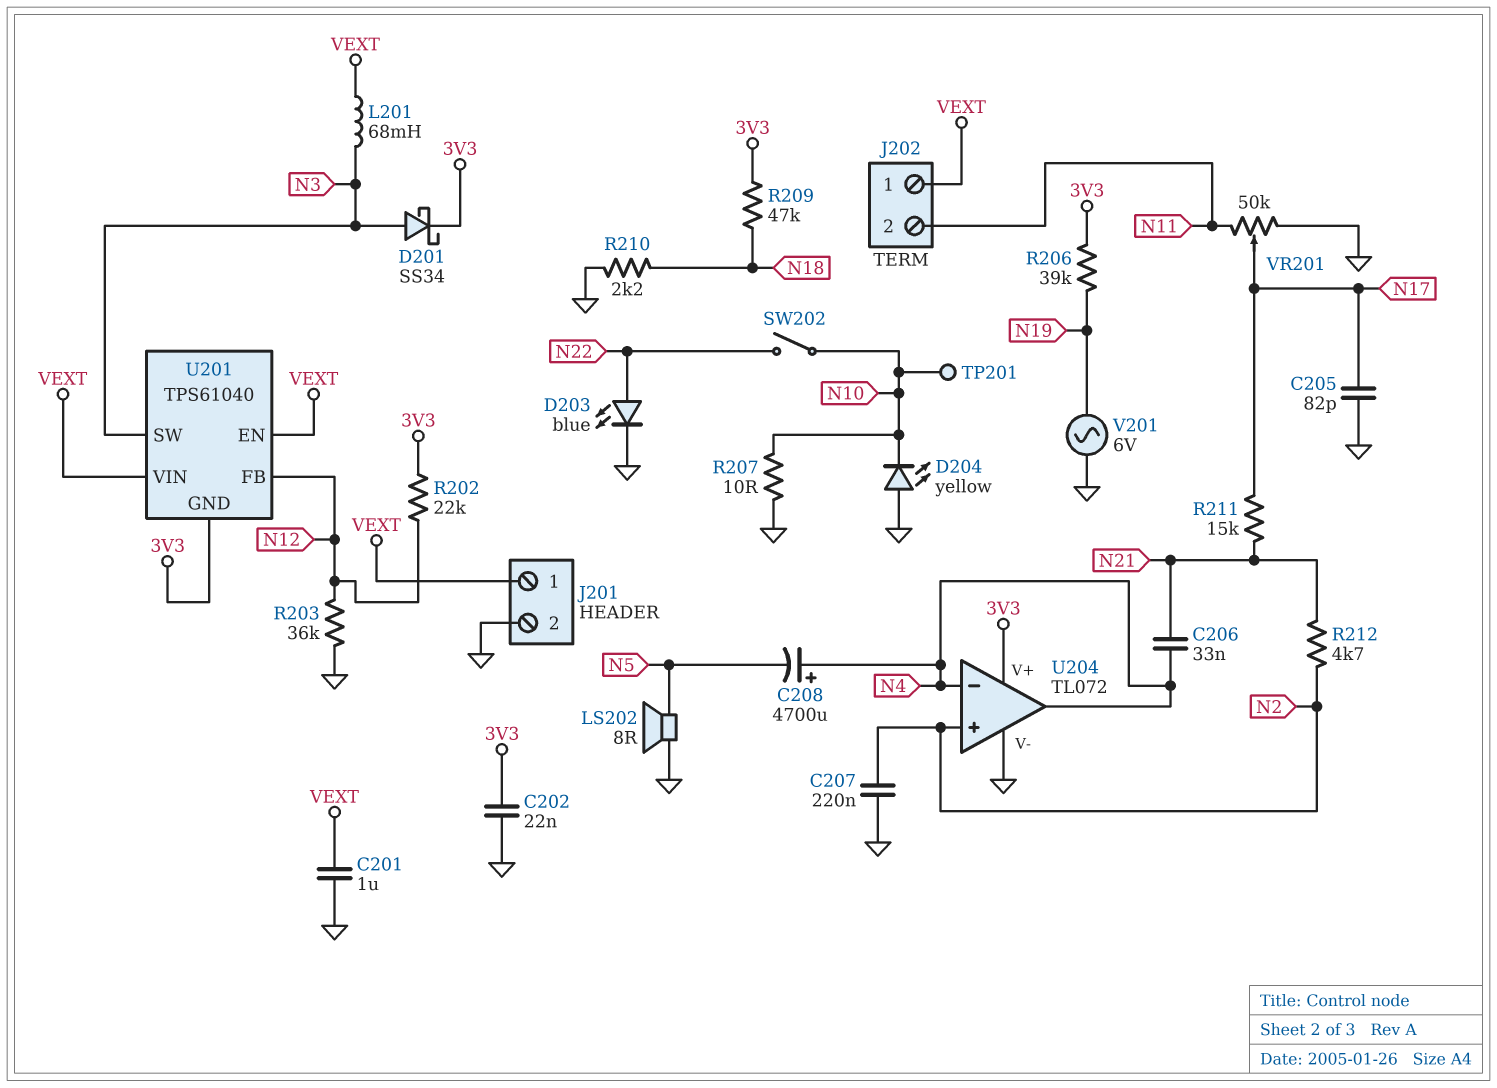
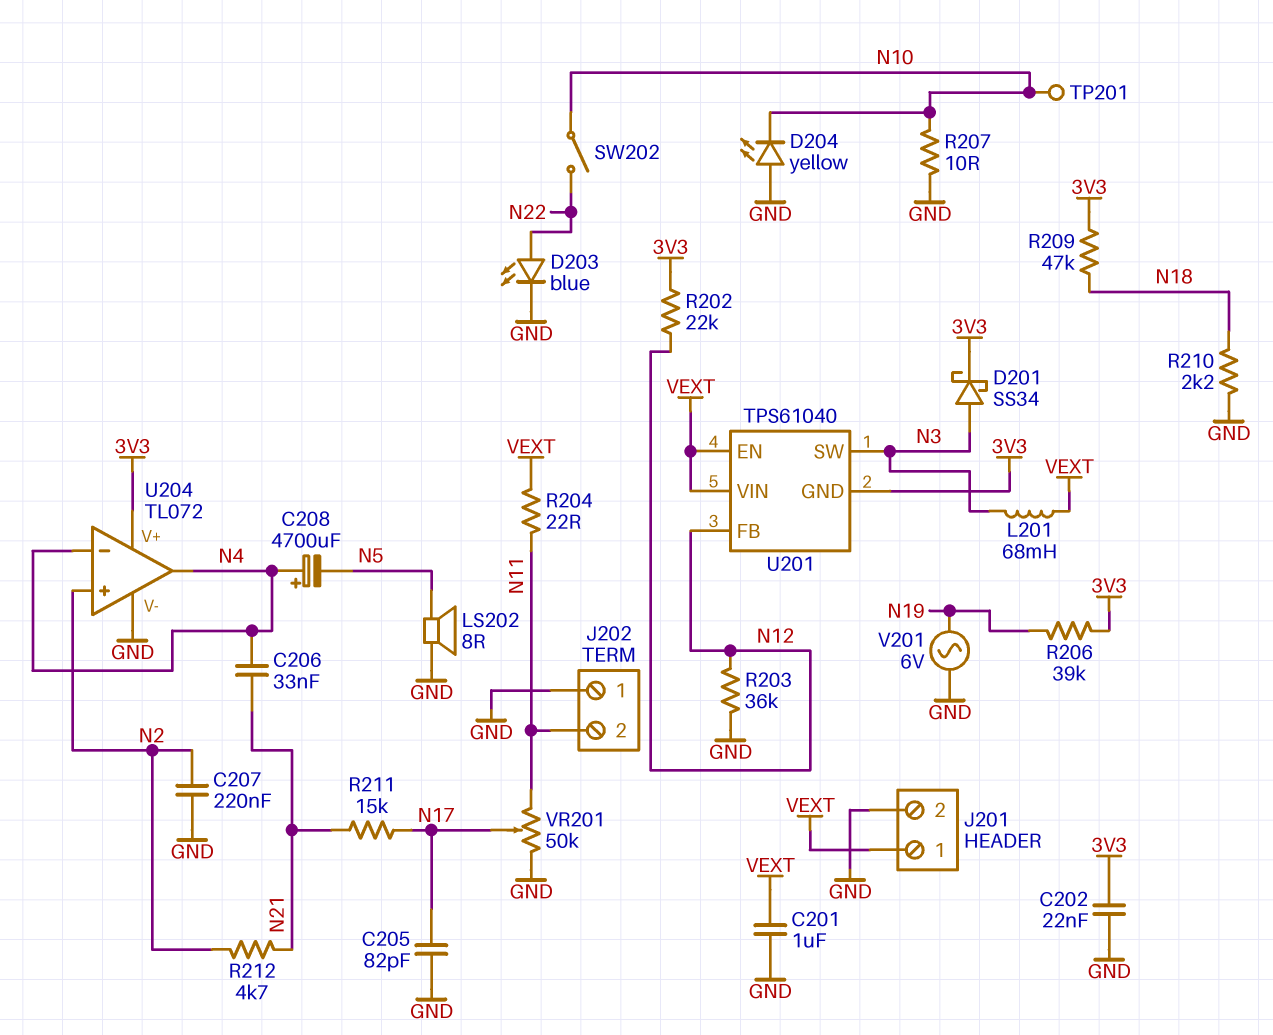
J202 pin 1: VEXT -> GND
R204: none -> 22 (N11, VEXT)

